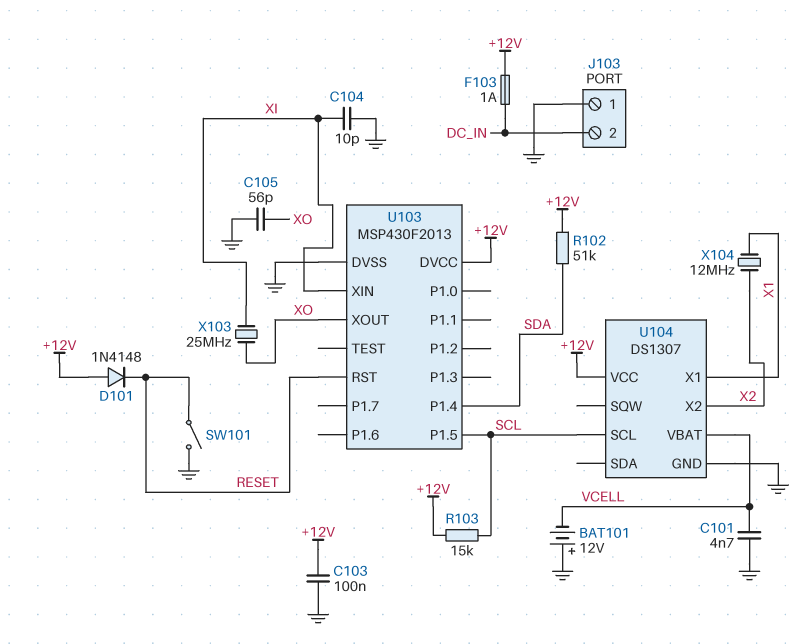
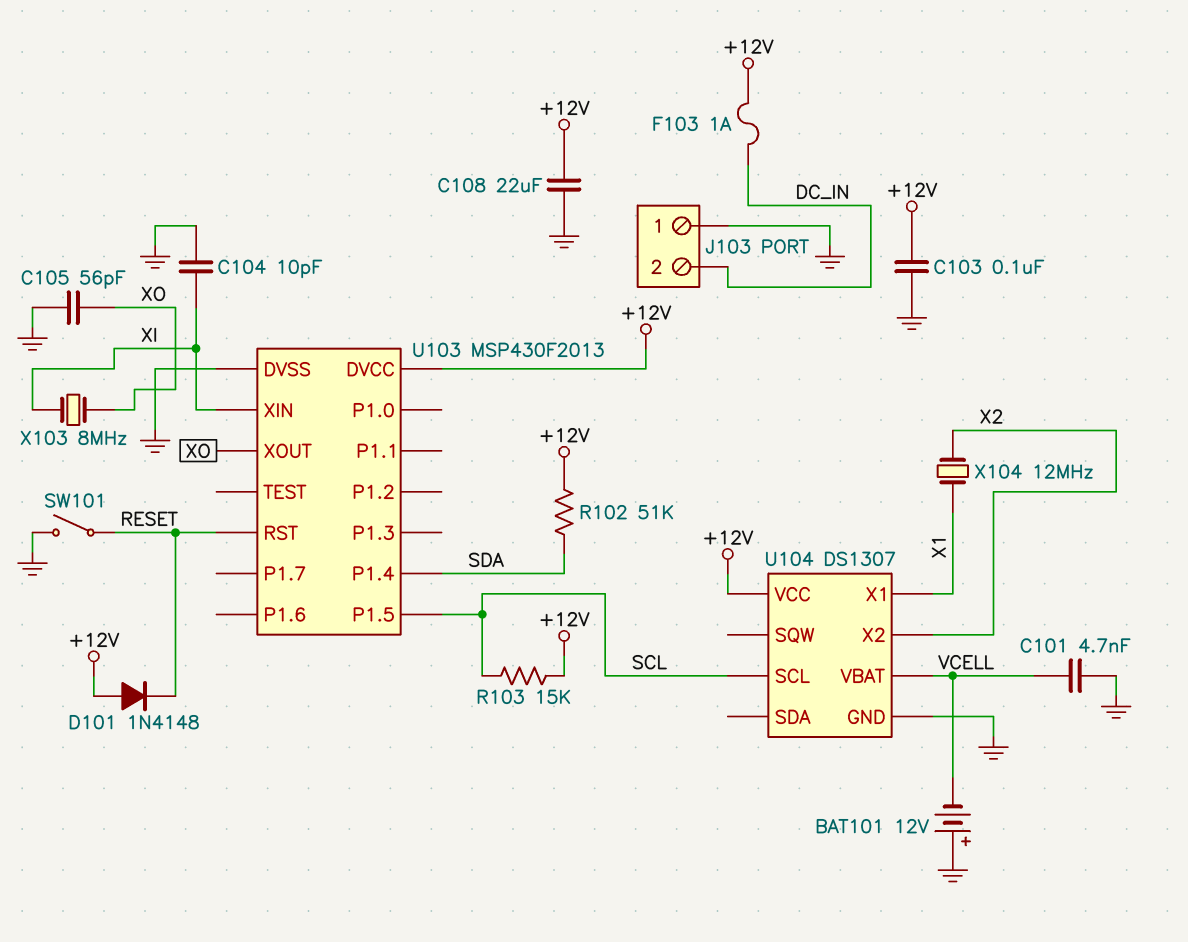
C108: none -> 22uF (+12V, GND)
X103: 25MHz (XI, XO) -> 8MHz (XI, XO)

